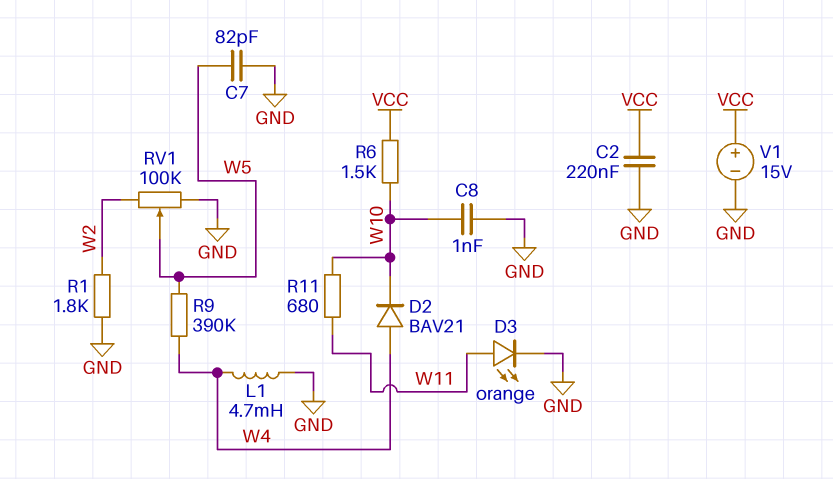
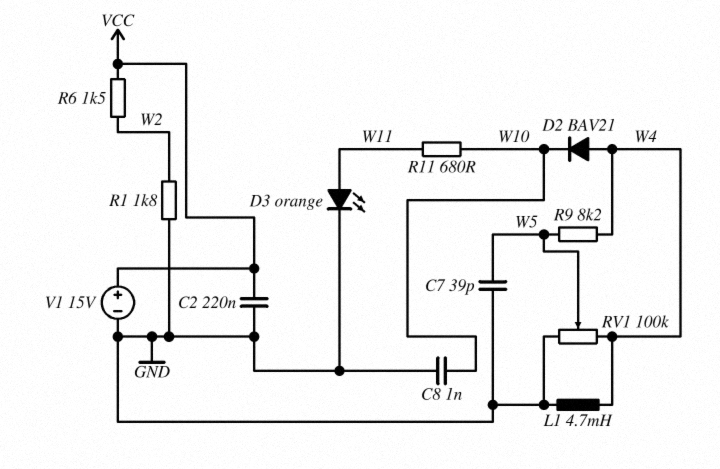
C7: 82pF (GND, W5) -> 39pF (GND, W5)
R6: 1.5k (VCC, W10) -> 1.5k (VCC, W2)
R9: 390k (W4, W5) -> 8.2k (W4, W5)
RV1: 100k (GND, W2, wiper W5) -> 100k (GND, W4, wiper W5)

